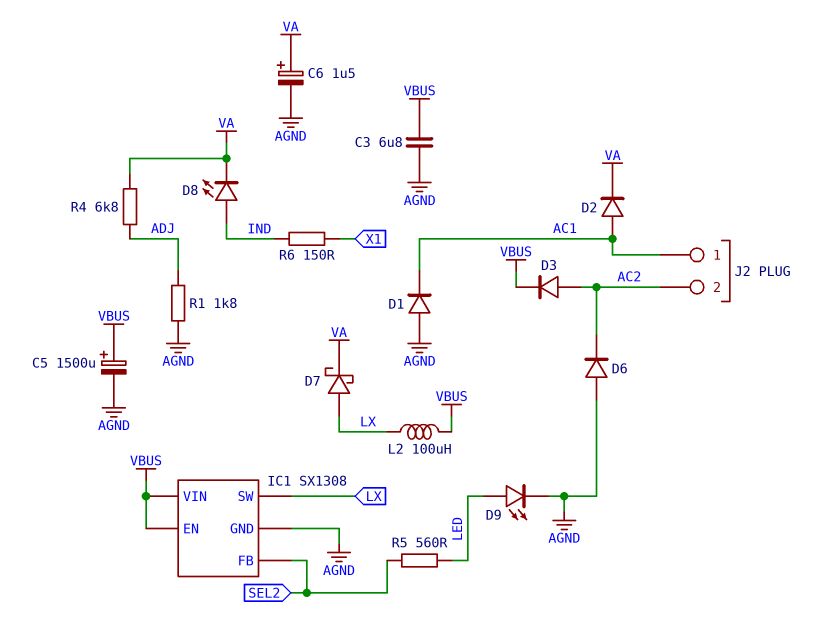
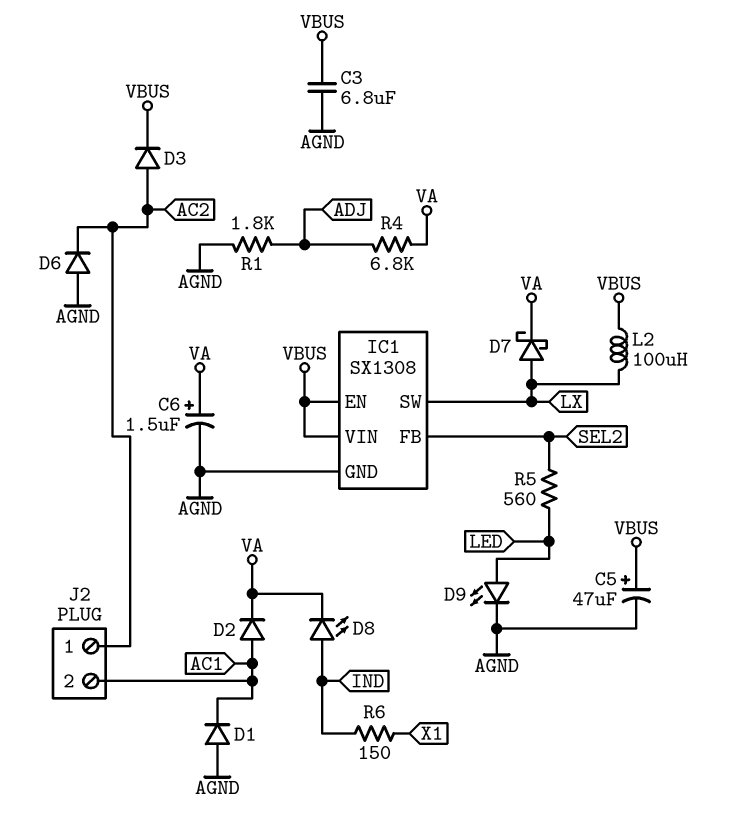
C5: 1500uF (plus VBUS, minus AGND) -> 47uF (plus VBUS, minus AGND)
J2 pin 1: AC1 -> AC2
J2 pin 2: AC2 -> AC1

